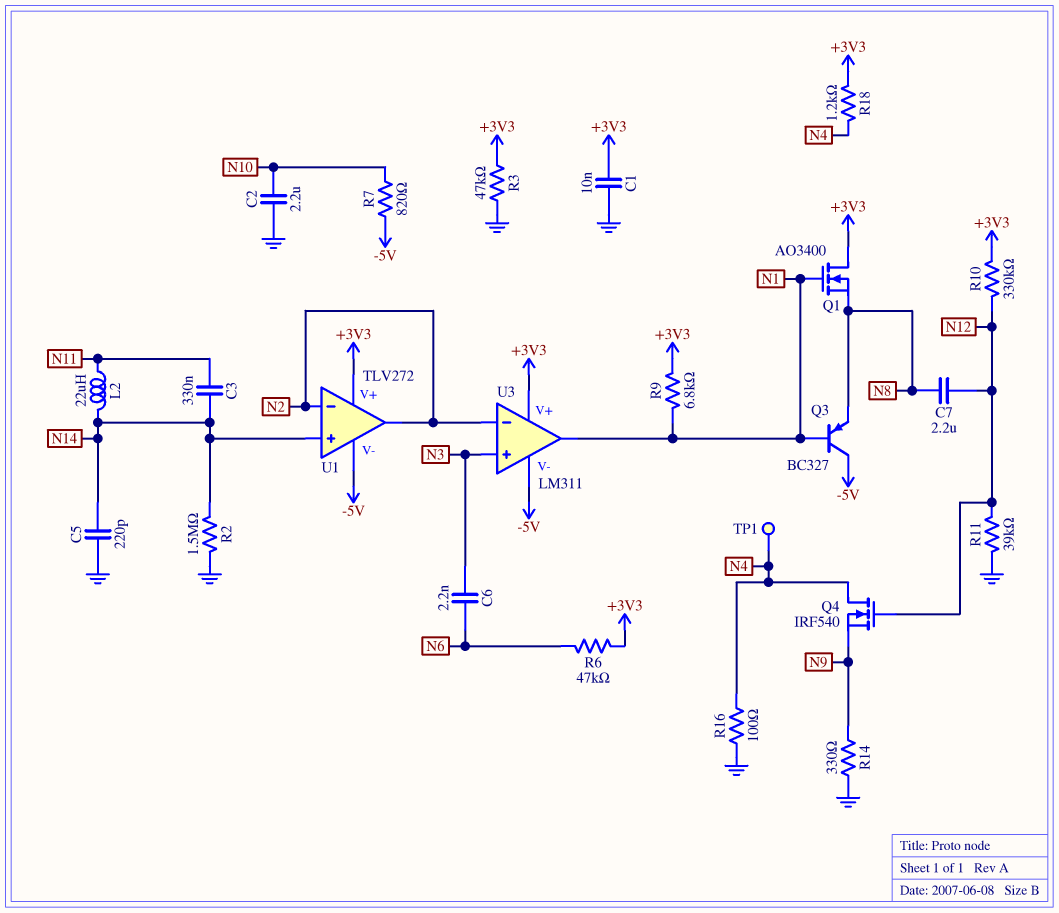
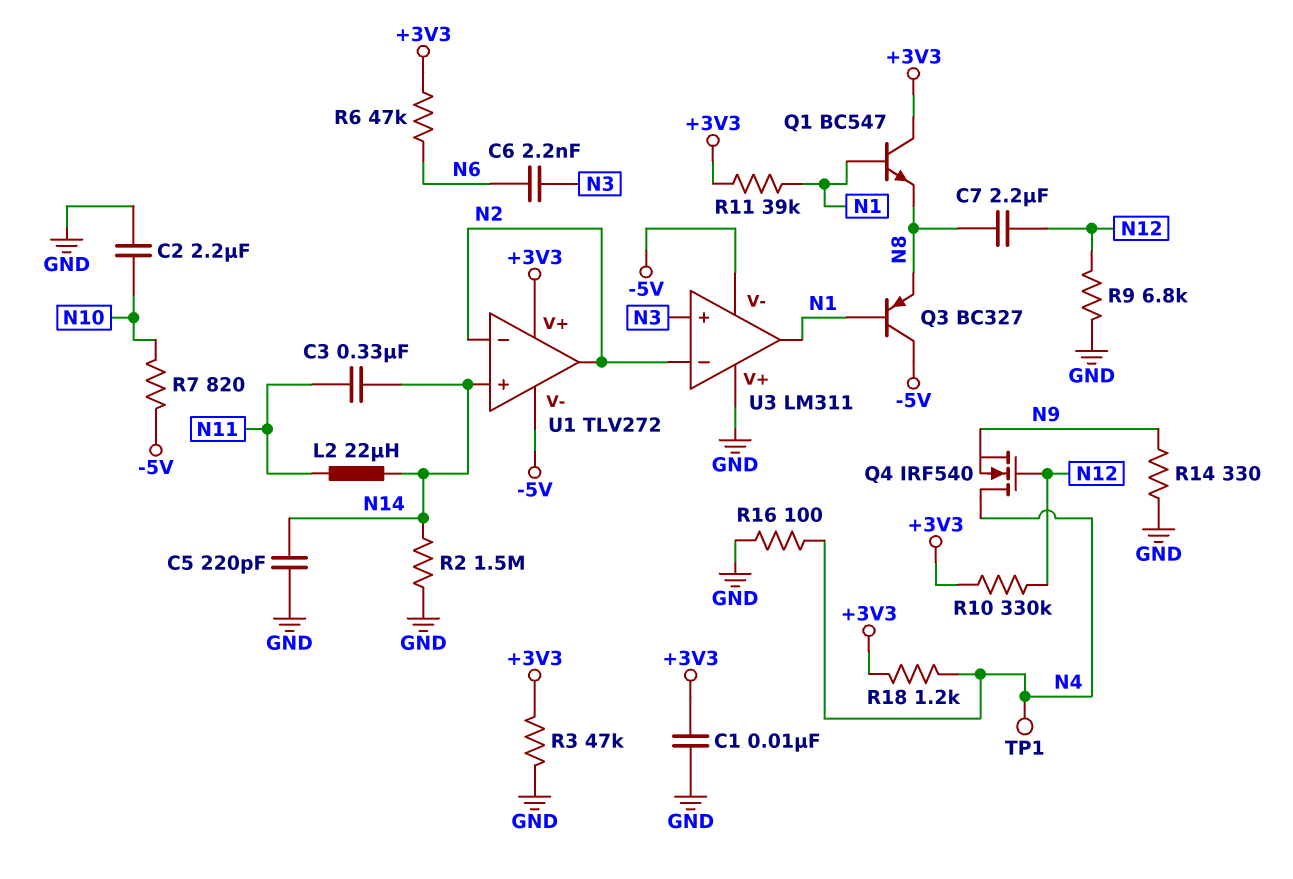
Q1: NMOS AO3400 (G N1, D +3V3, S N8) -> NPN BC547 (B N1, C +3V3, E N8)
R9: 6.8k (+3V3, N1) -> 6.8k (GND, N12)
R11: 39k (GND, N12) -> 39k (+3V3, N1)
U3 pin V+: +3V3 -> GND

